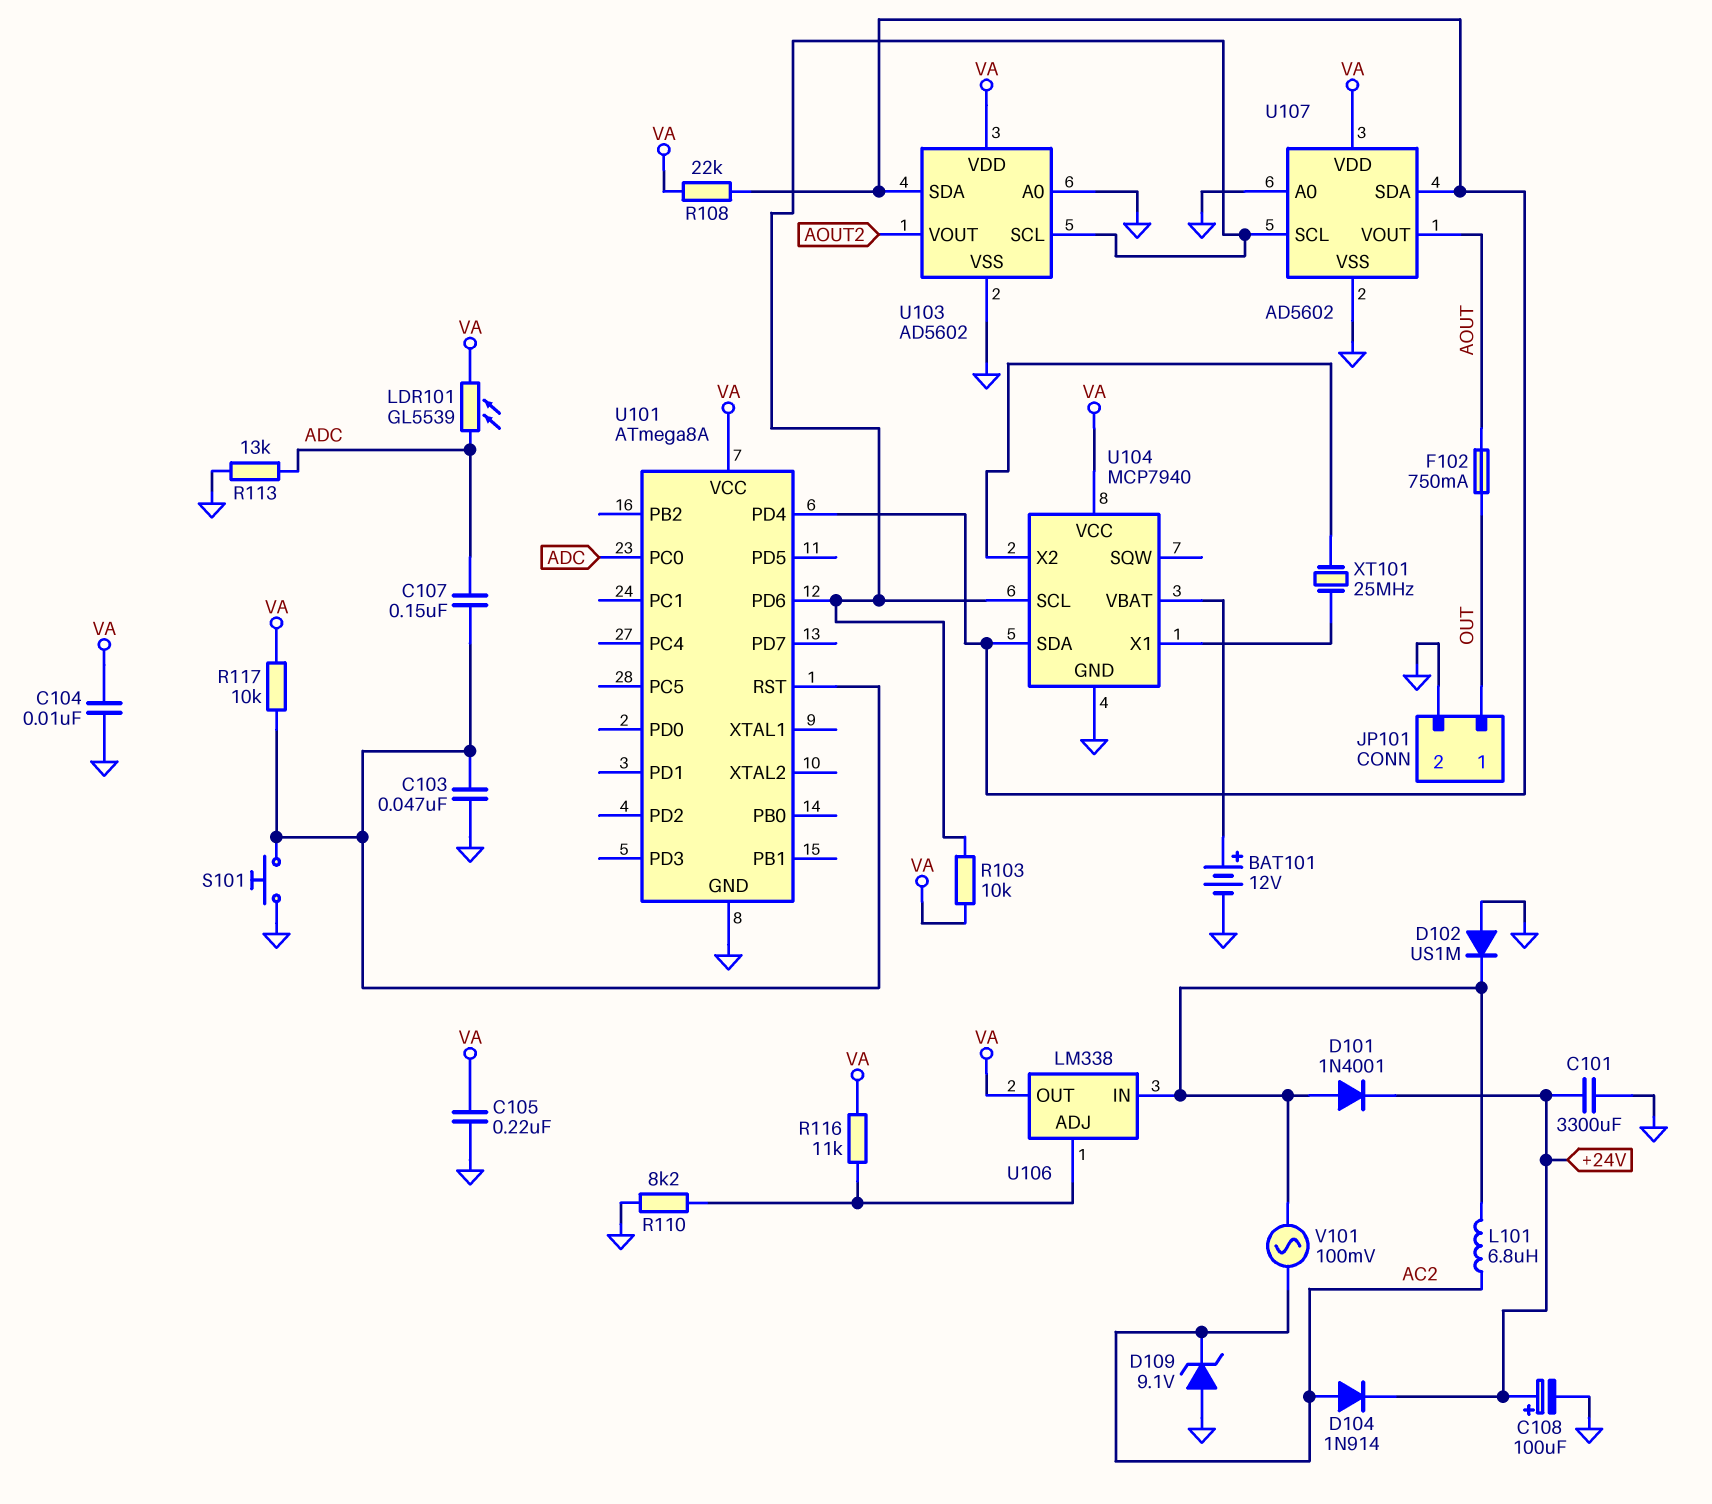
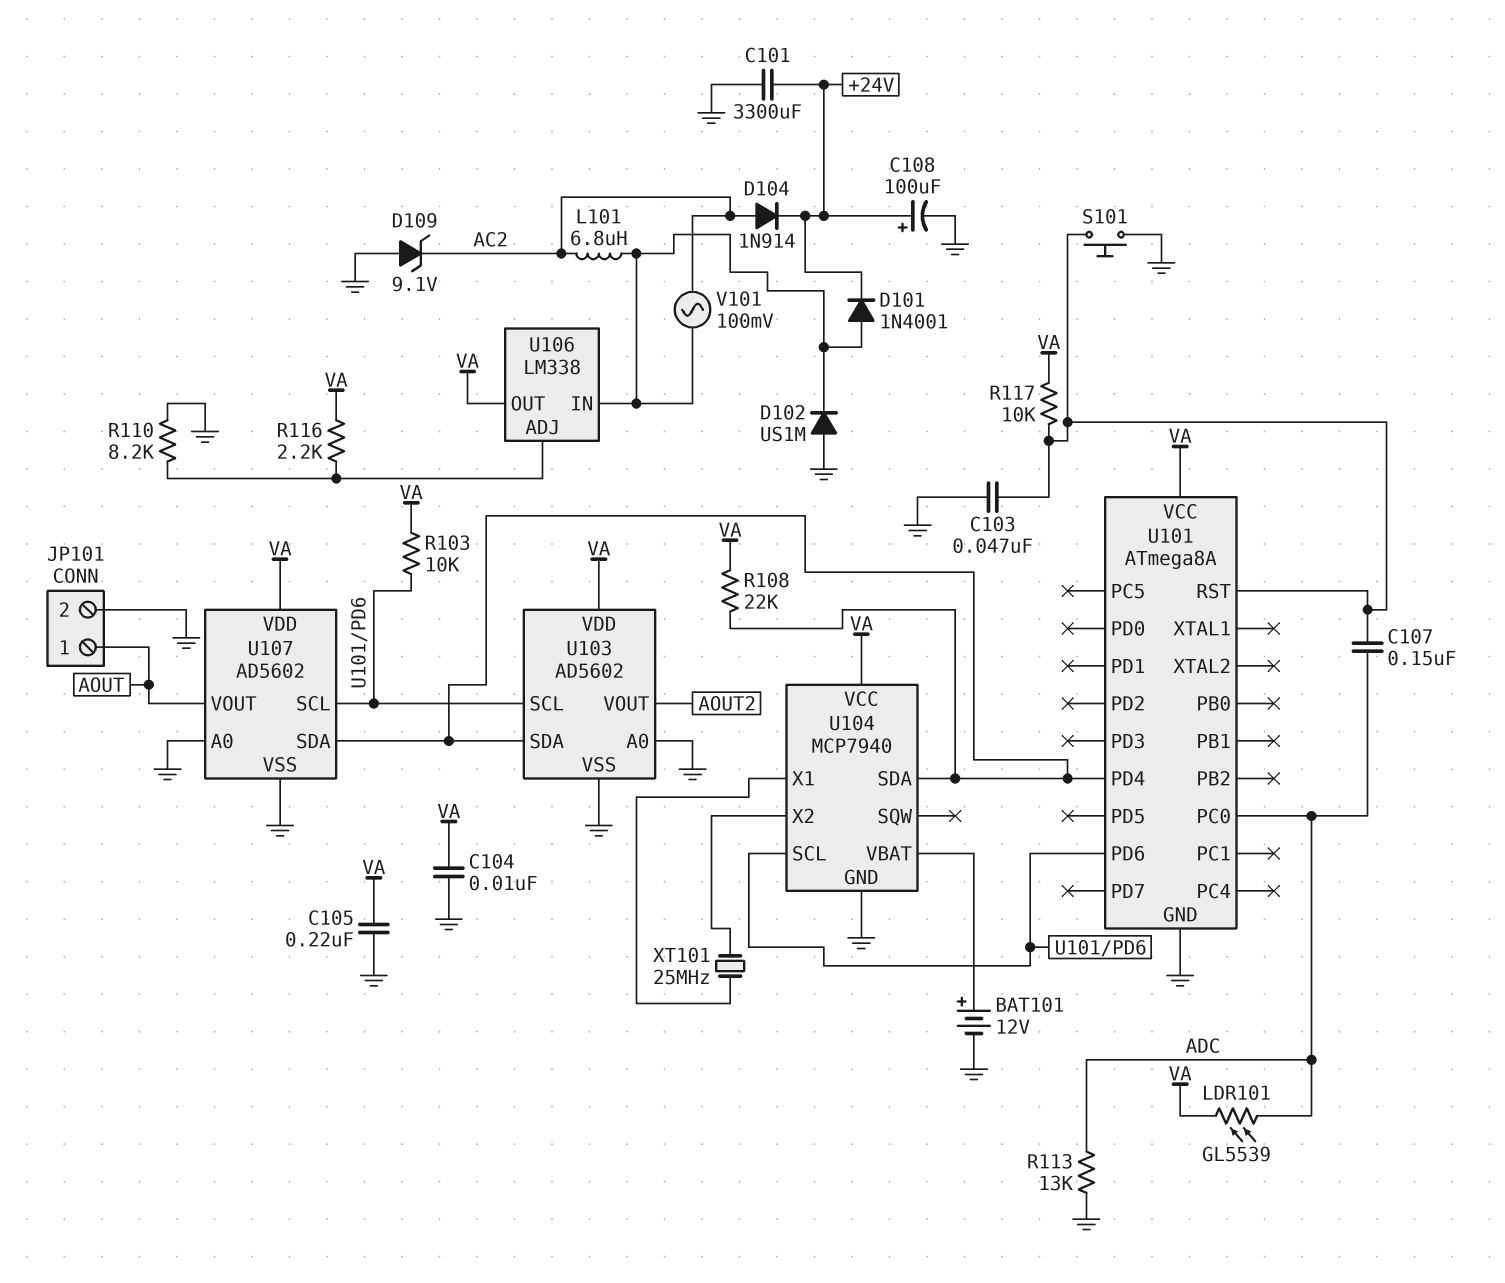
F102: 750mA (AOUT, OUT) -> none
JP101 pin 1: OUT -> AOUT
R116: 11k (U106/ADJ, VA) -> 2.2k (U106/ADJ, VA)

